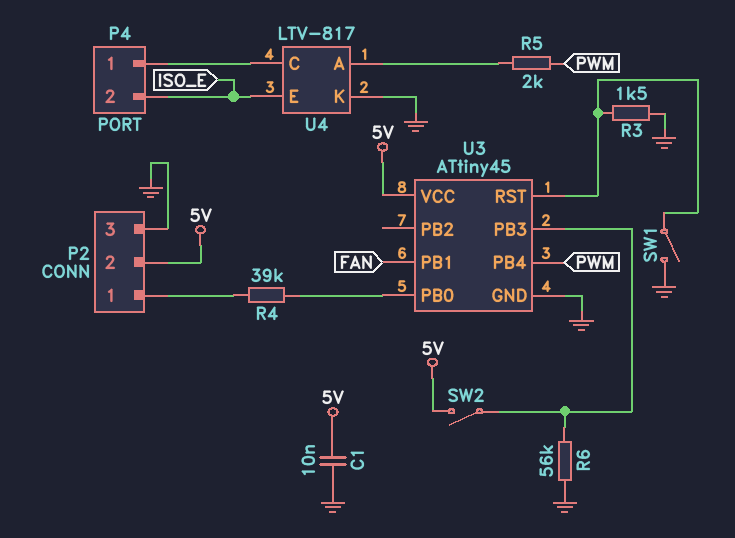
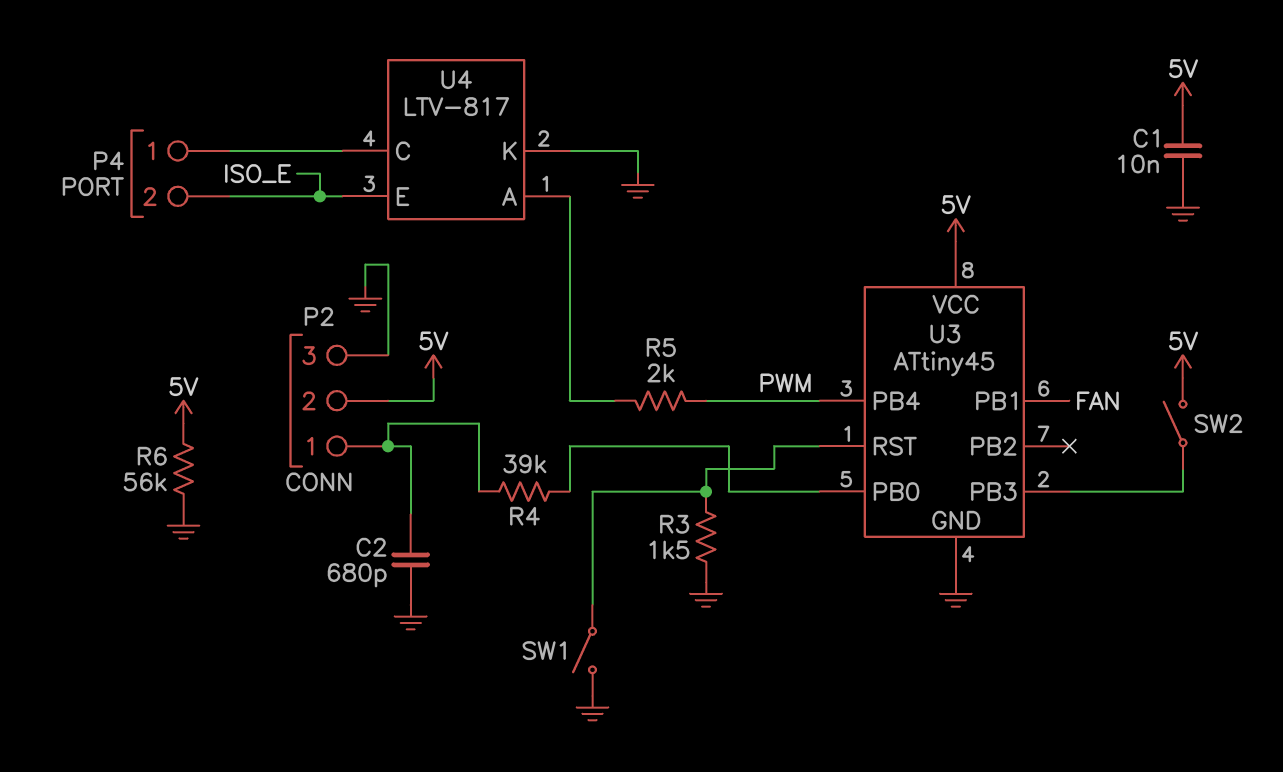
C2: none -> 680pF (GND, P2/1)
R6: 56k (GND, U3/PB3) -> 56k (5V, GND)

